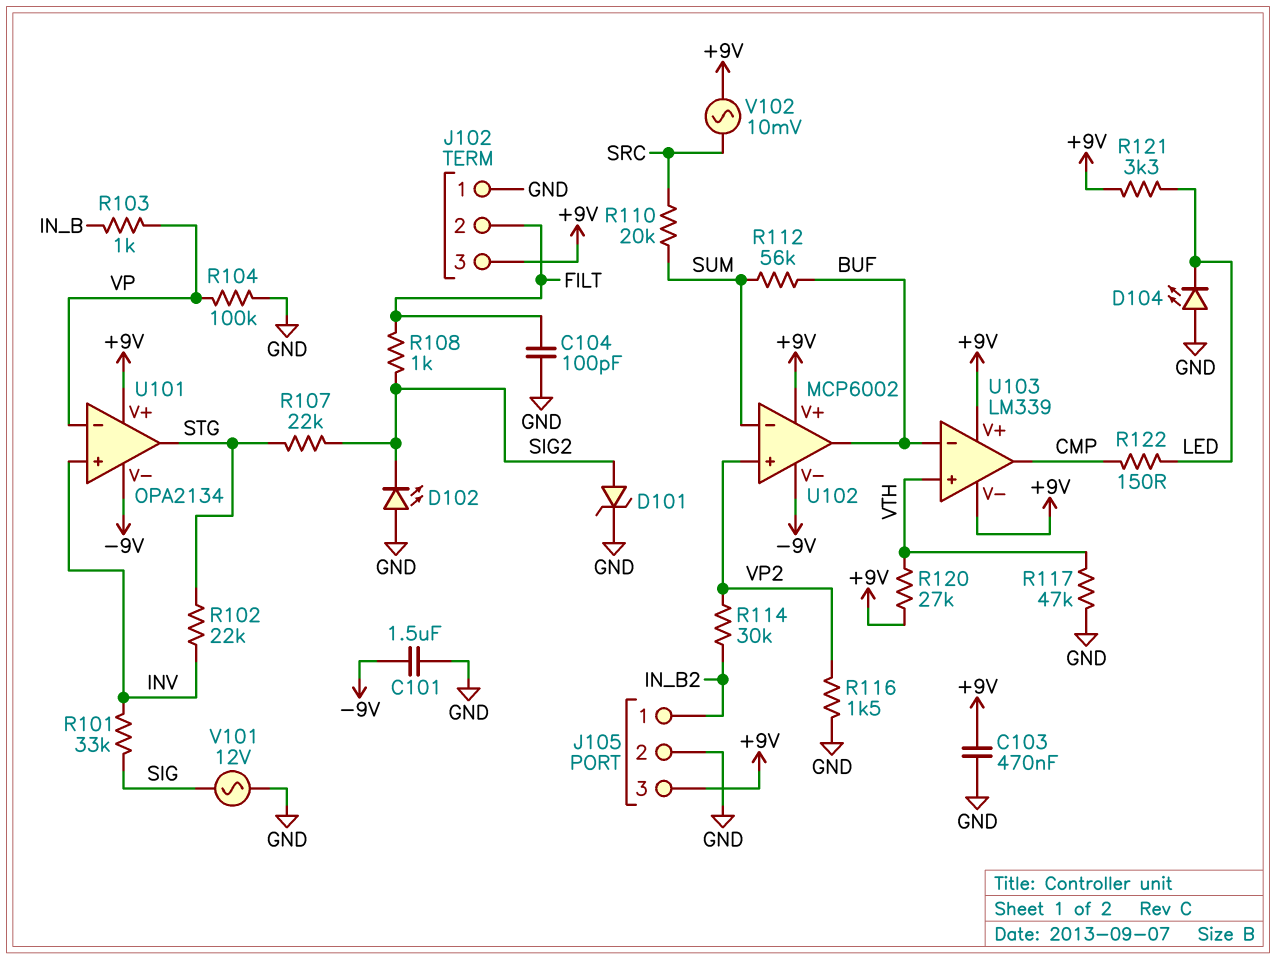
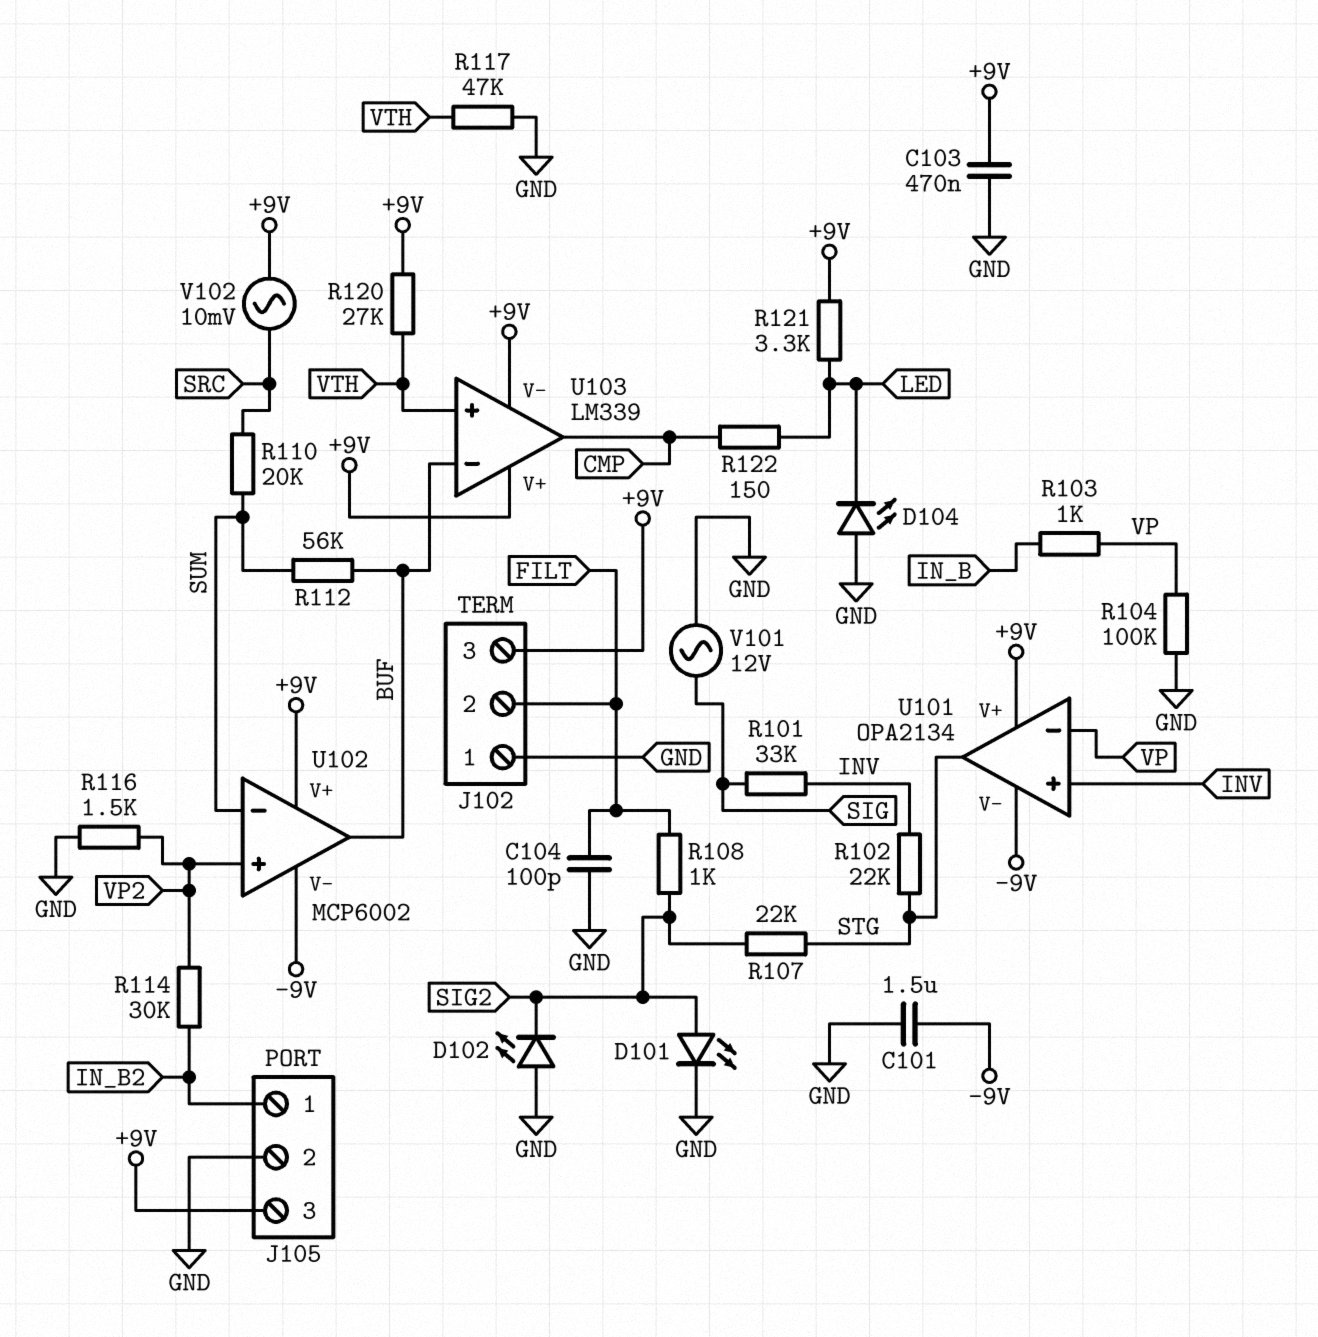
D101: zener (A SIG2, K GND) -> LED (A SIG2, K GND)

